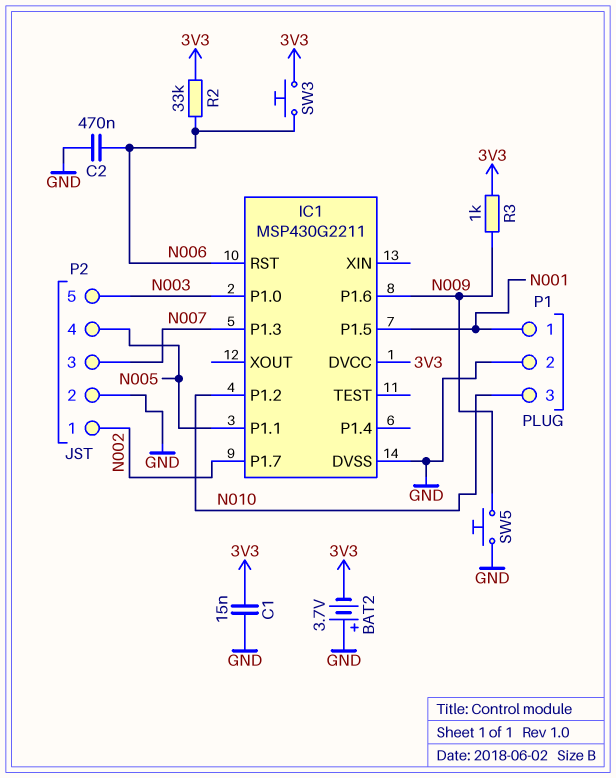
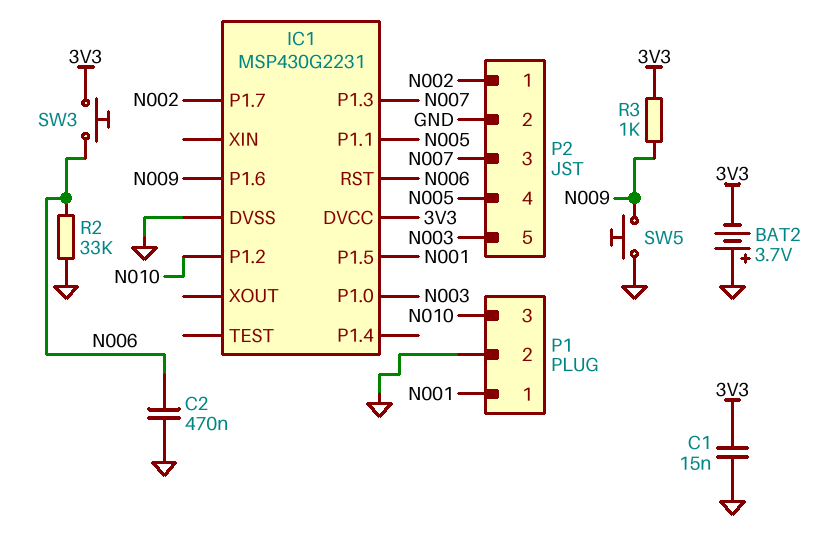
IC1: MSP430G2211 -> MSP430G2231
R2: 33k (3V3, N006) -> 33k (GND, N006)

